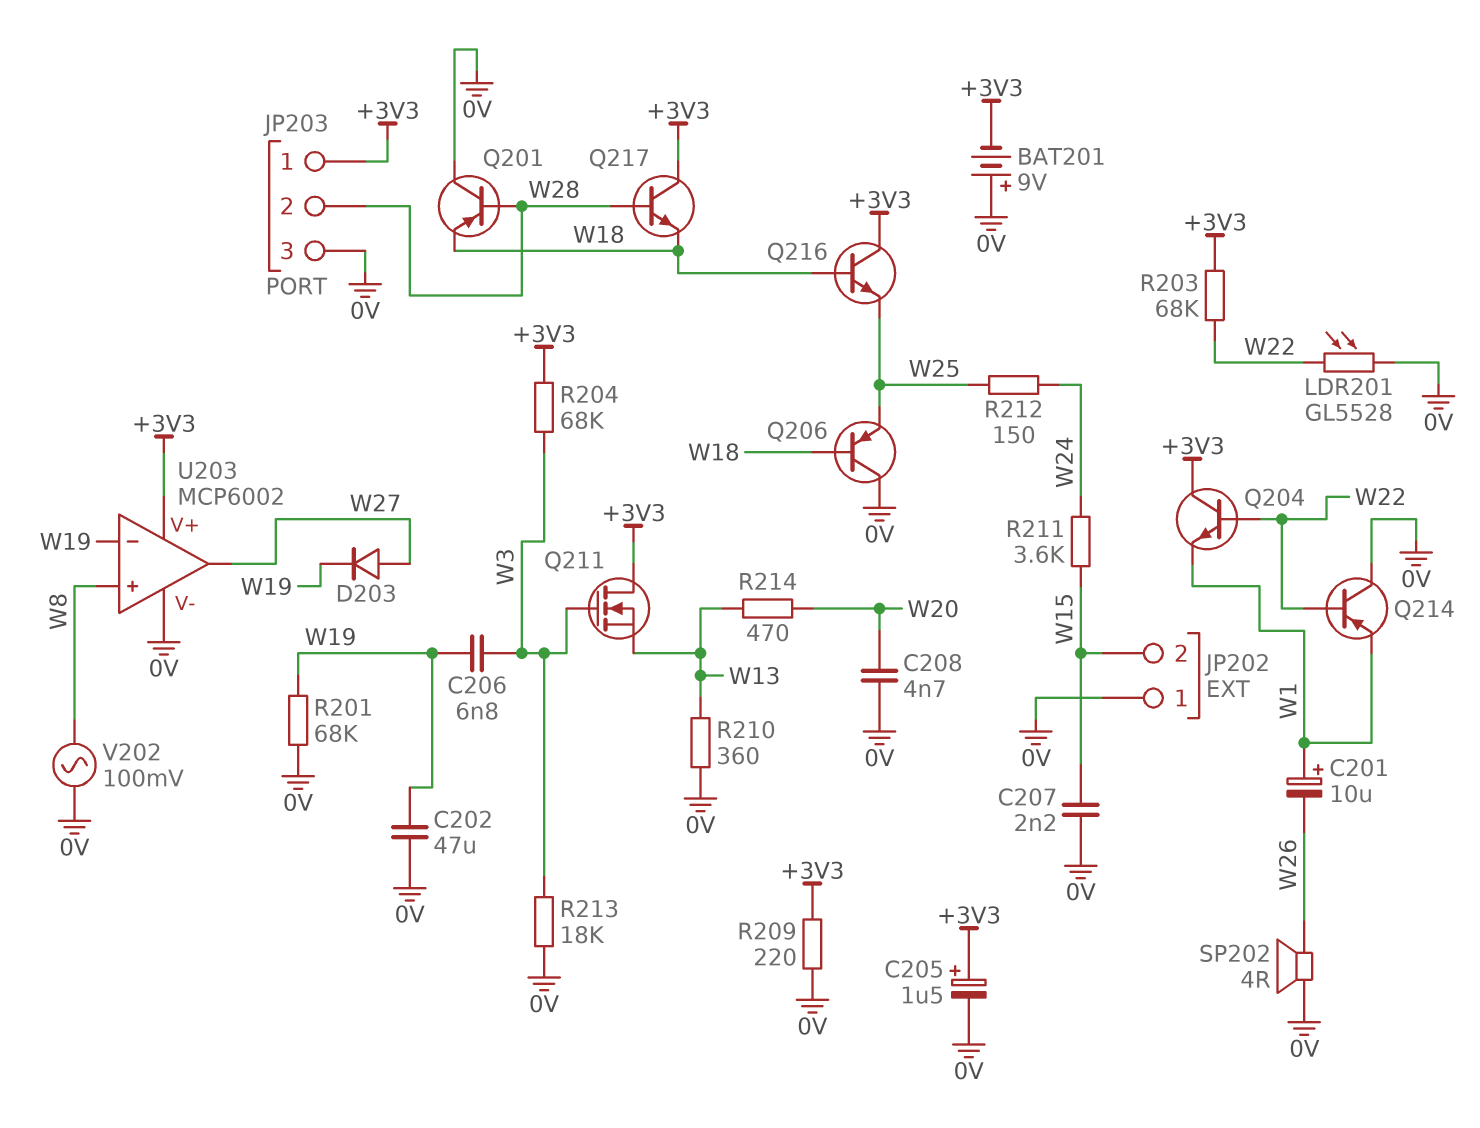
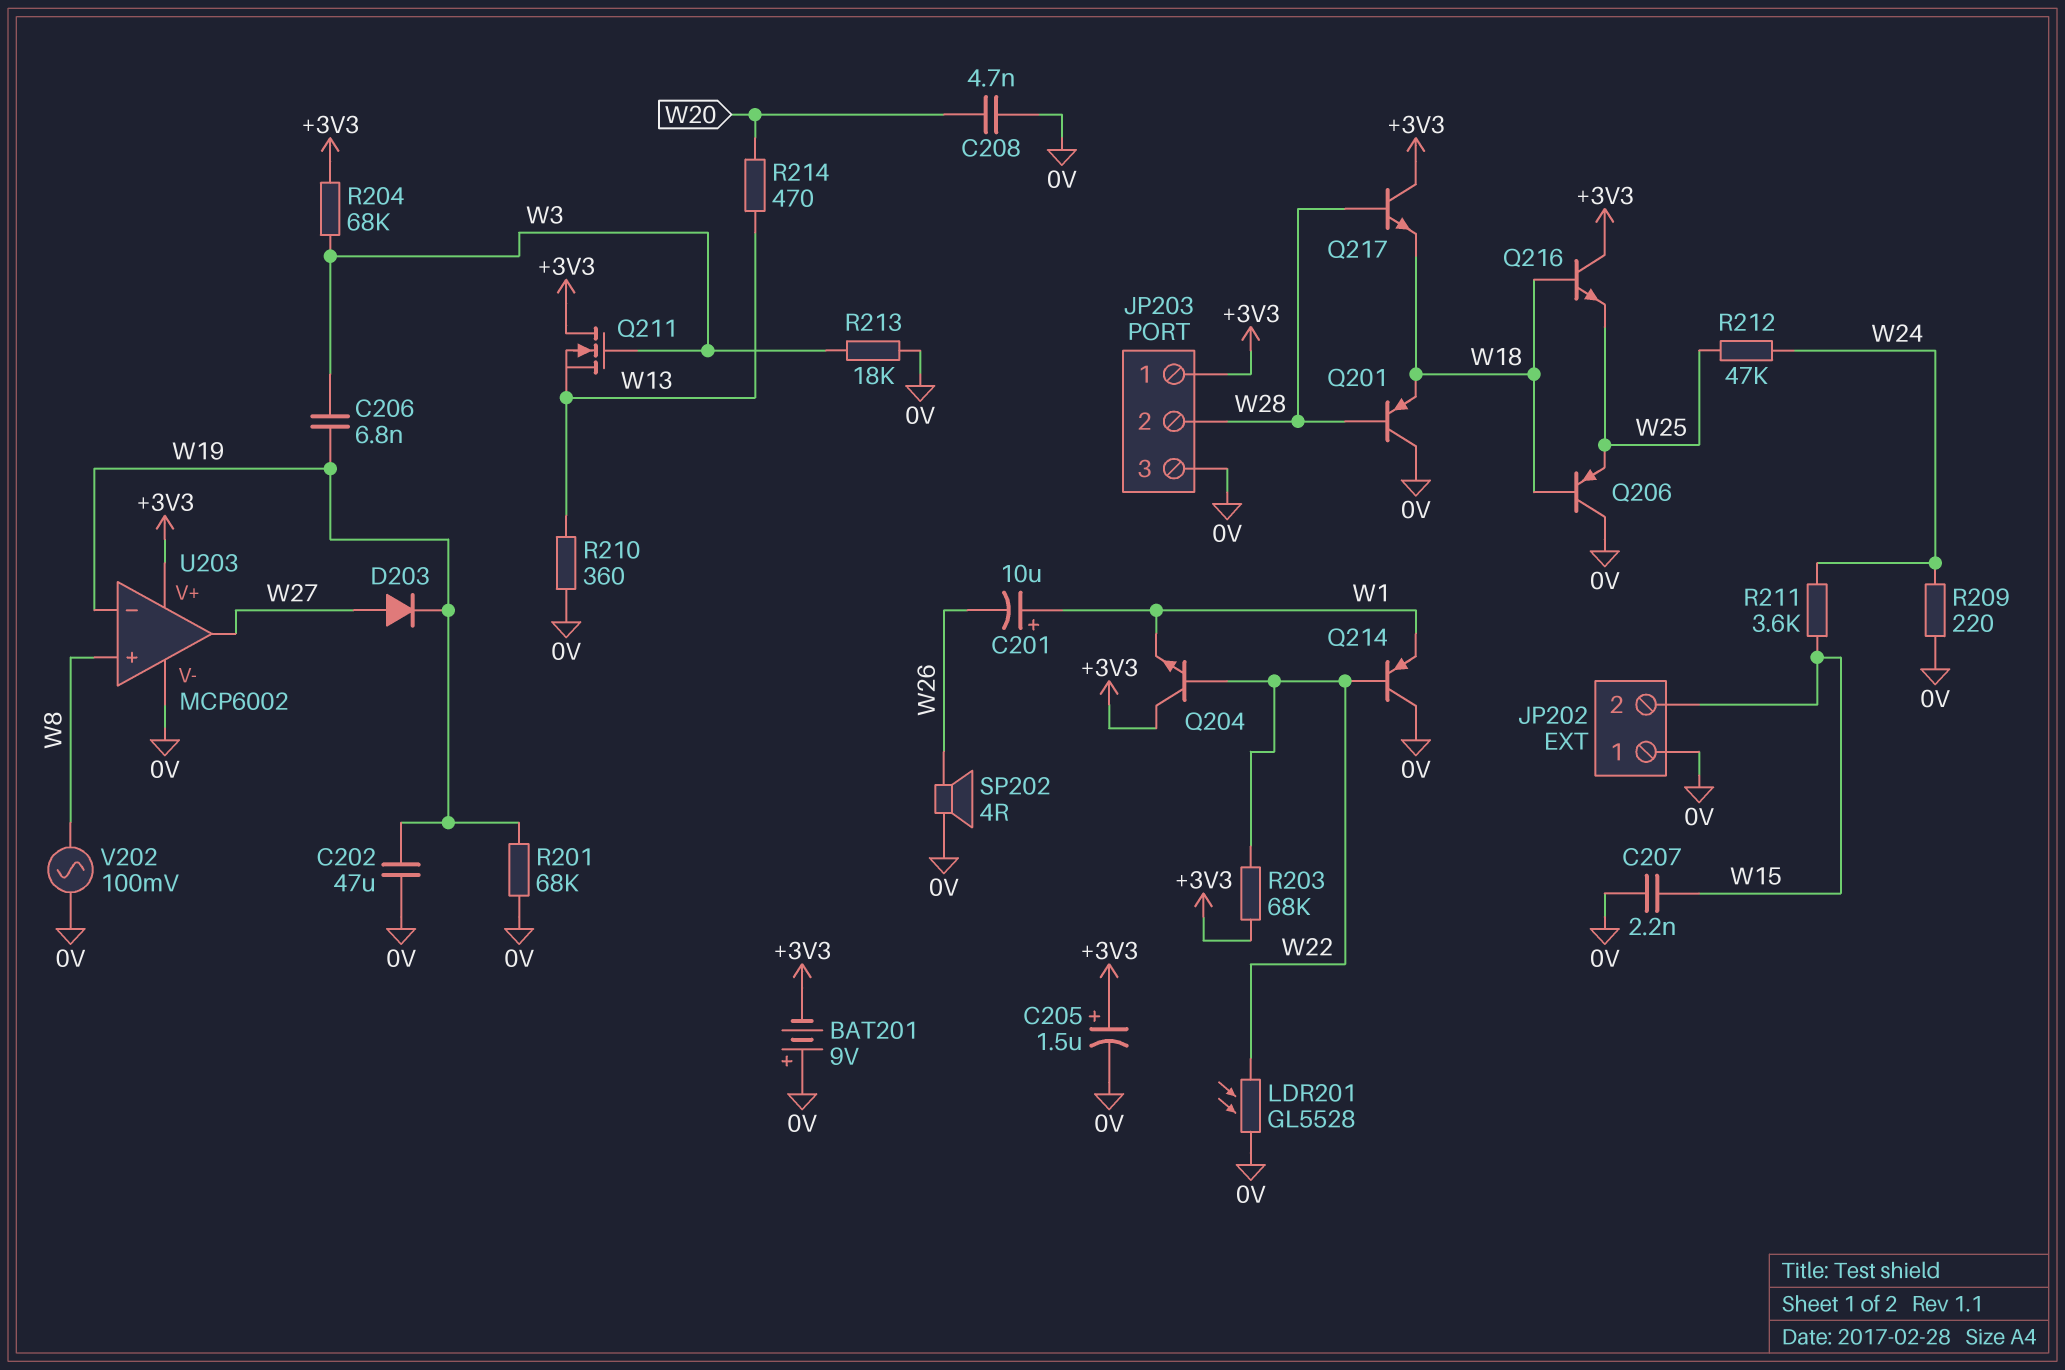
R209: 220 (+3V3, 0V) -> 220 (0V, W24)
R212: 150 (W24, W25) -> 47k (W24, W25)

